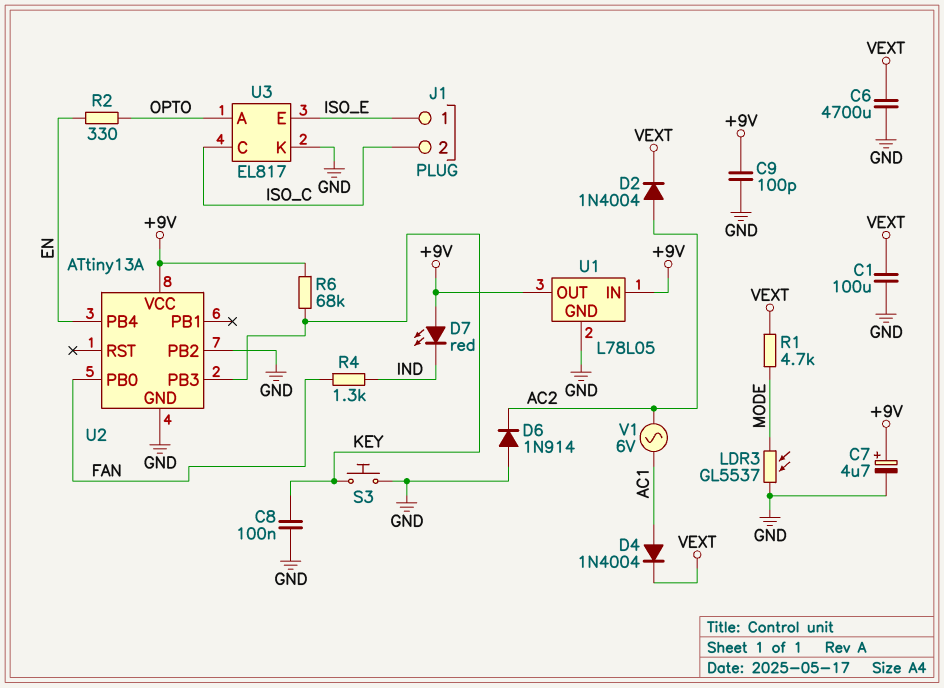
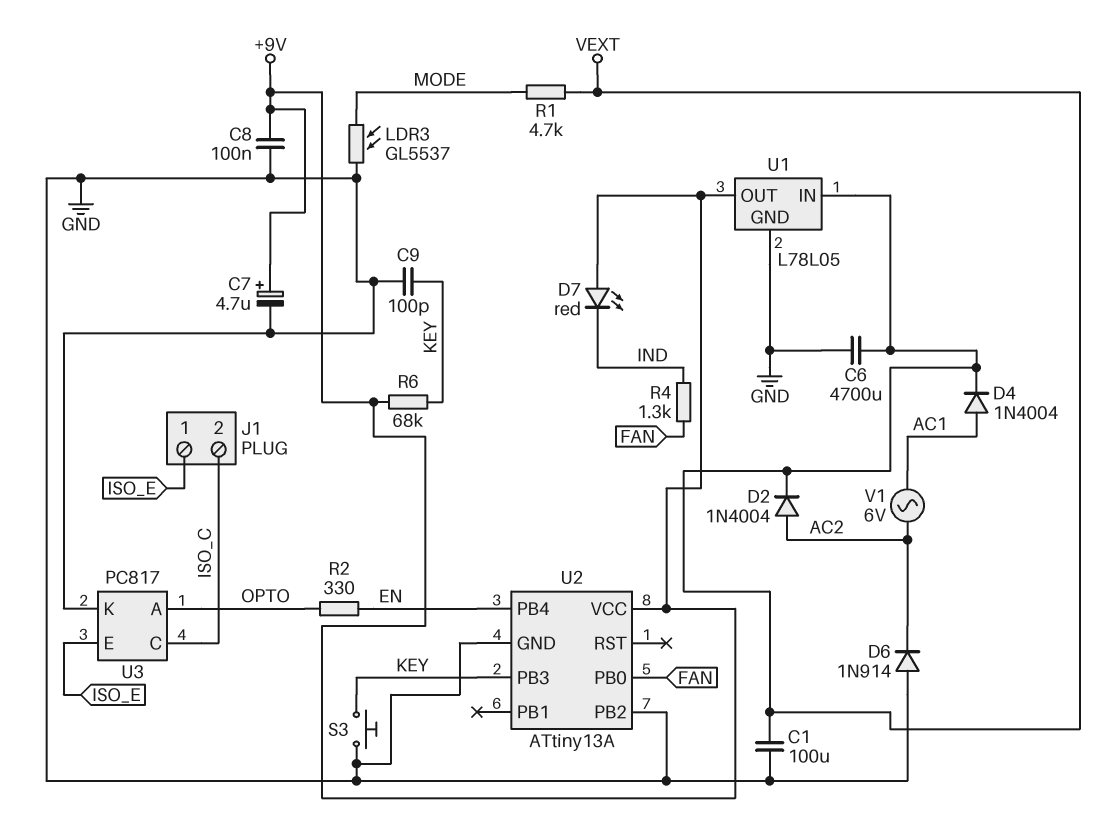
C8: 100nF (GND, KEY) -> 100nF (+9V, GND)
C9: 100pF (+9V, GND) -> 100pF (GND, KEY)
U1 pin IN: +9V -> VEXT
U3: EL817 -> PC817

